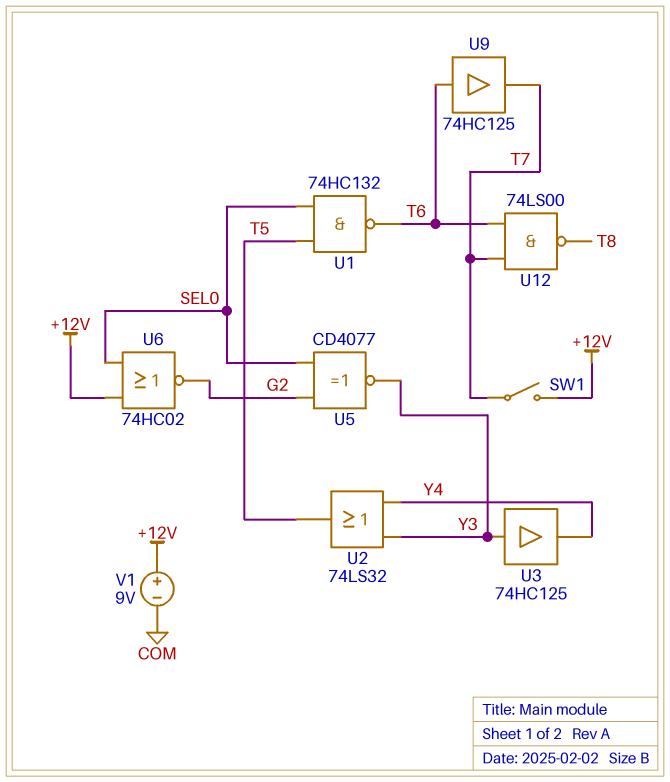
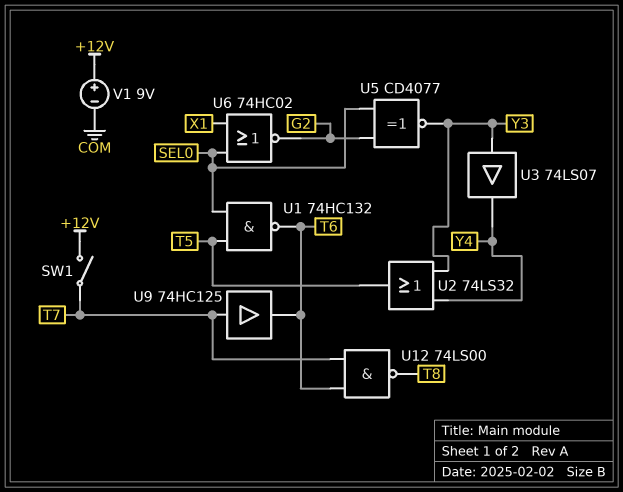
U3: buffer 74HC125 (in Y3, out Y4) -> buffer 74LS07 (in Y3, out Y4)
U6: NOR 74HC02 (in +12V, in SEL0, out G2) -> NOR 74HC02 (in SEL0, in X1, out G2)
U9: buffer 74HC125 (in T6, out T7) -> buffer 74HC125 (in T7, out T6)

